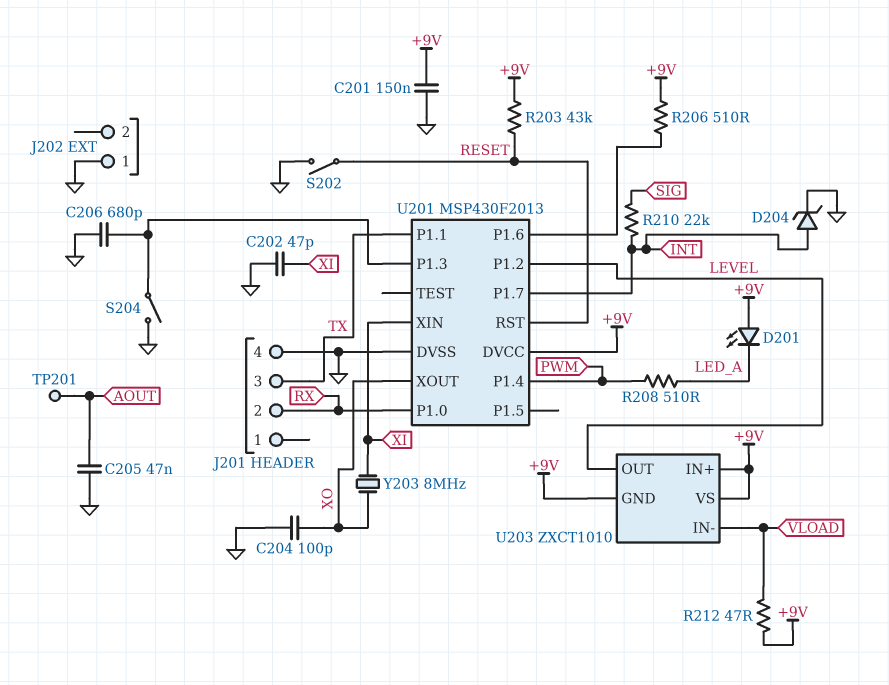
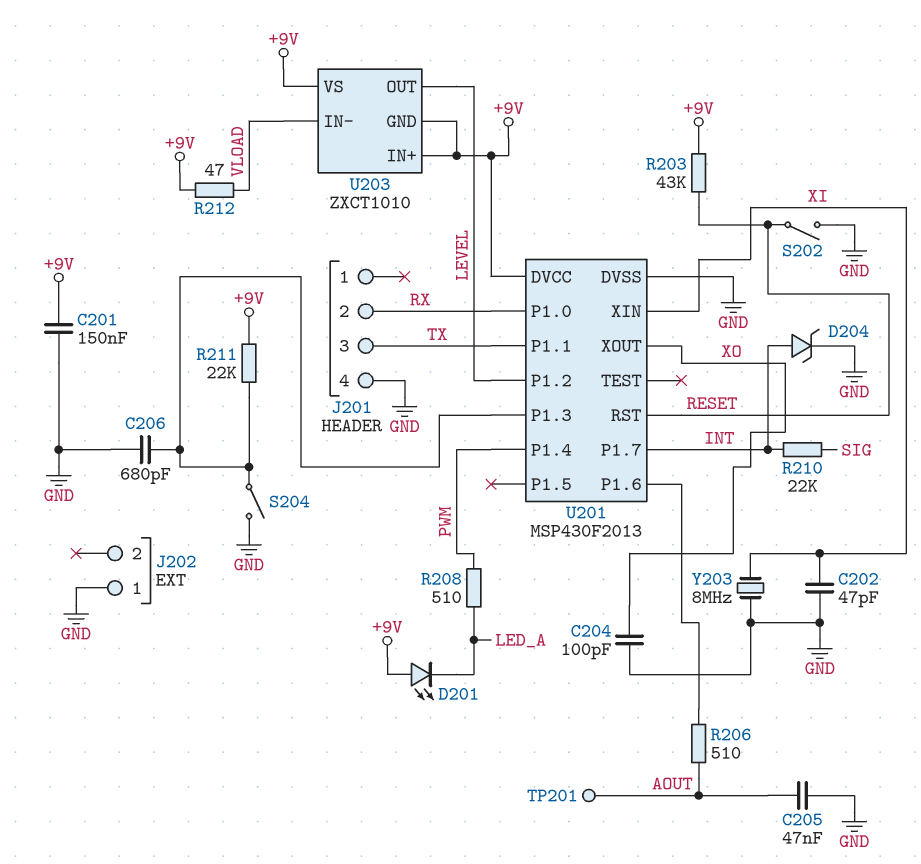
R206: 510 (+9V, U201/P1.6) -> 510 (AOUT, U201/P1.6)
R211: none -> 22k (+9V, U201/P1.3)
Y203: 8MHz (XI, XO) -> 8MHz (GND, XI)

